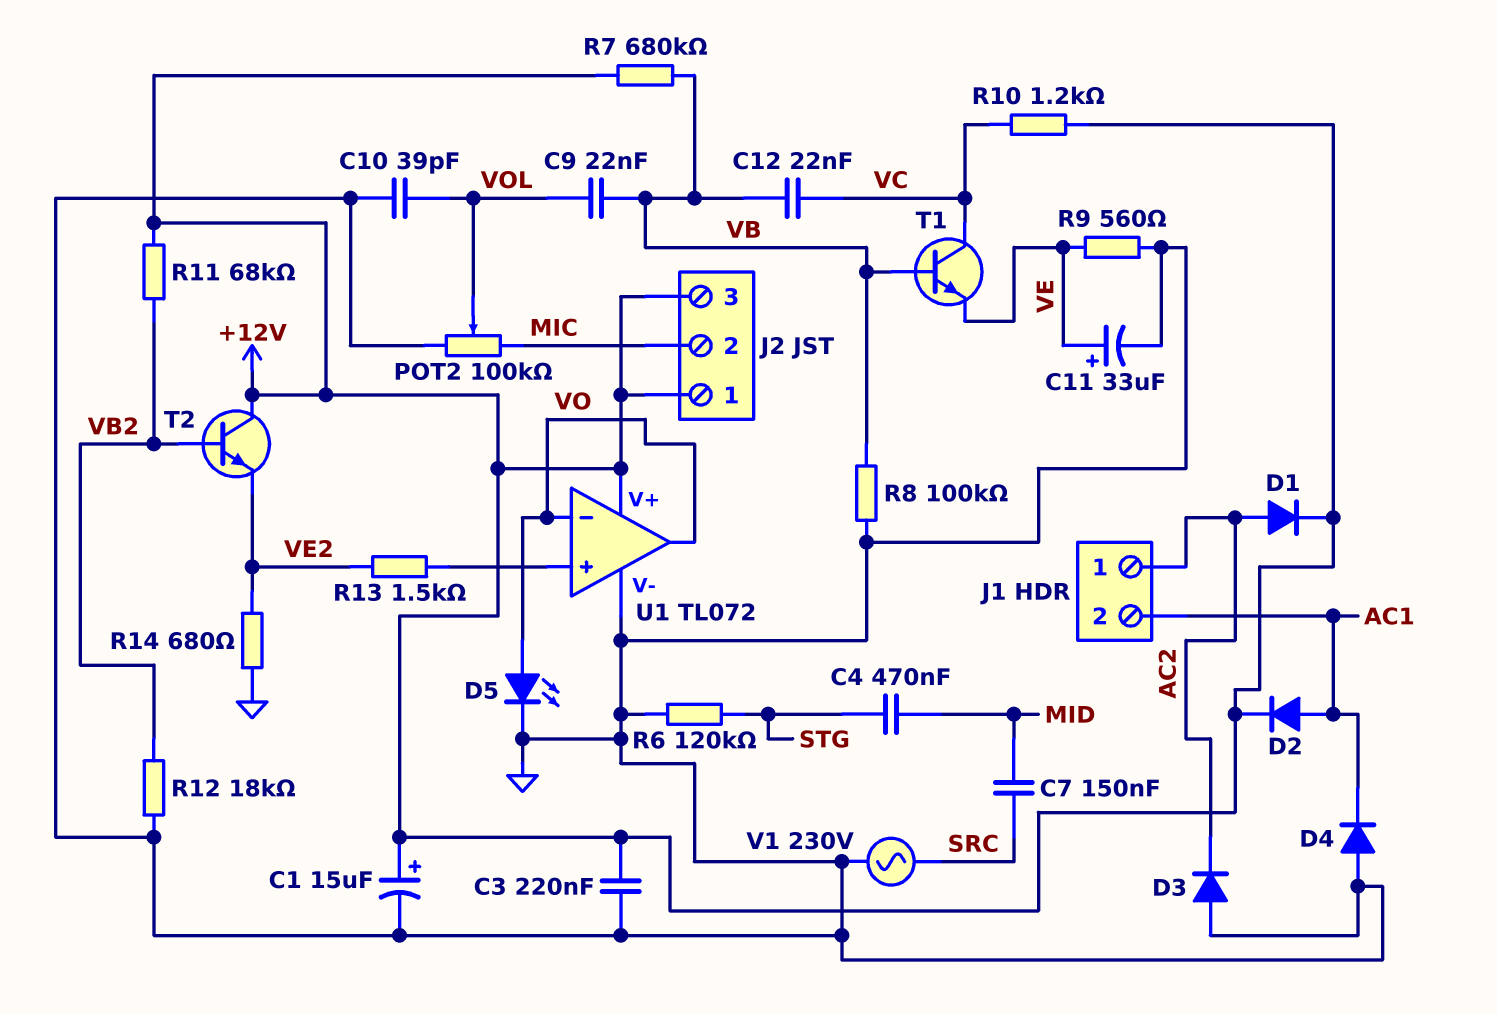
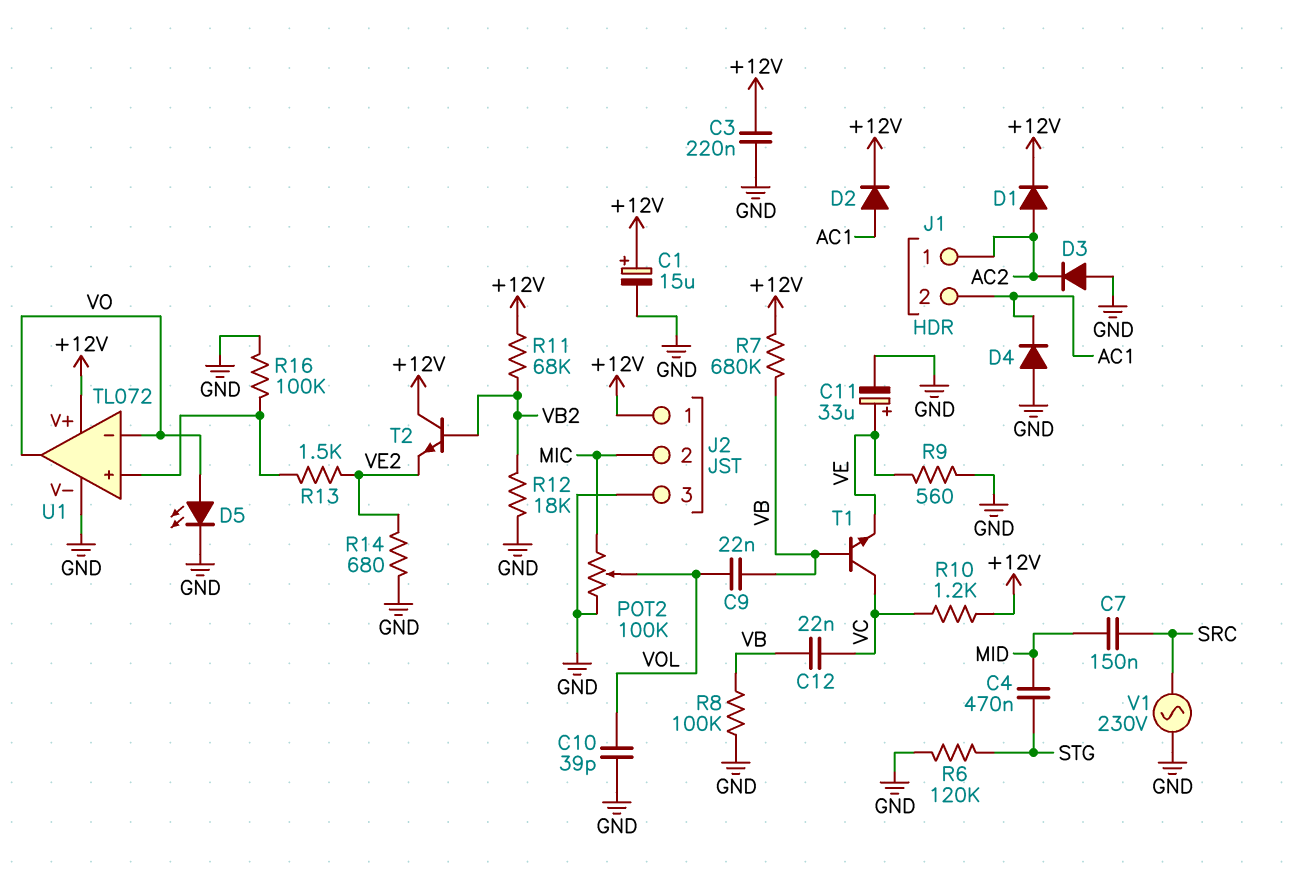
J2 pin 3: +12V -> GND
R16: none -> 100k (GND, U1/in+)

